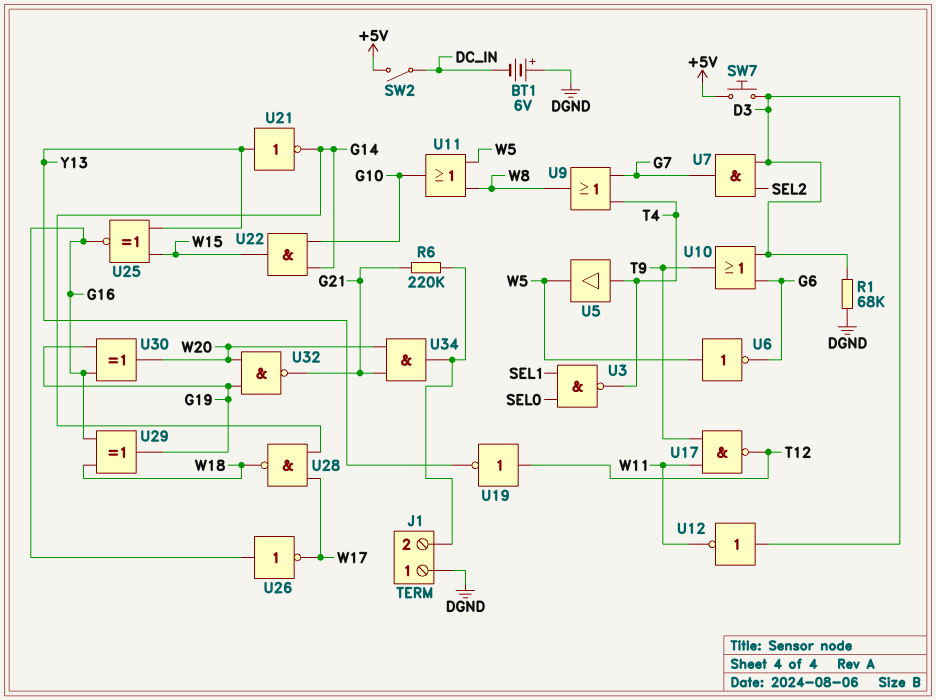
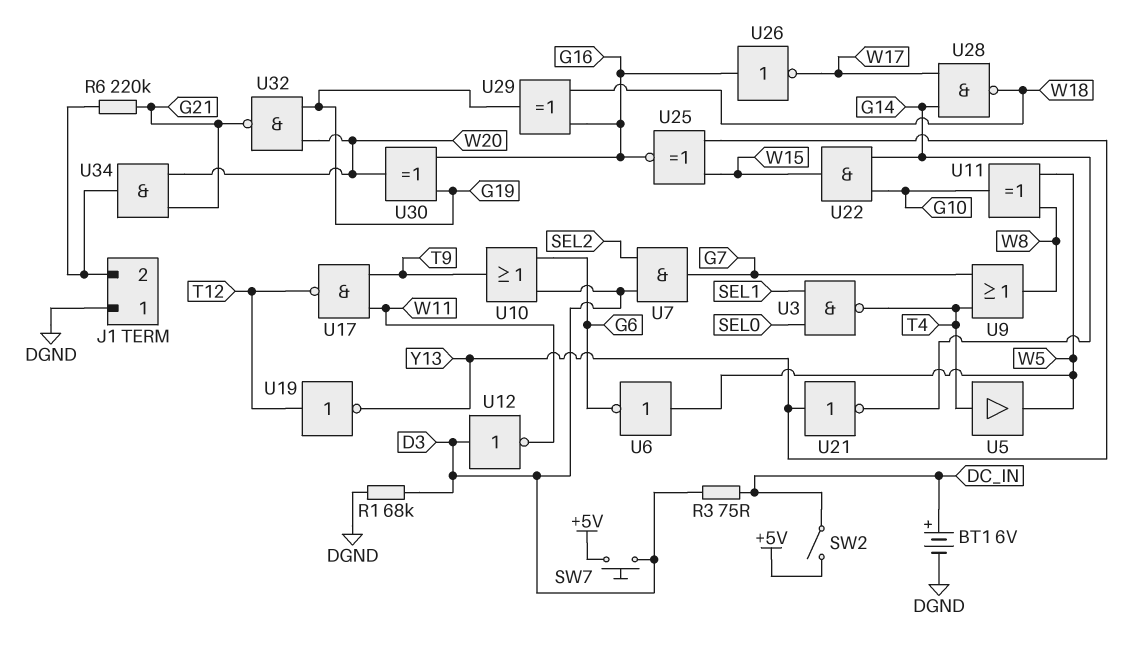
BT1: 6V (plus DGND, minus DC_IN) -> 6V (plus DC_IN, minus DGND)
R3: none -> 75 (D3, DC_IN)
U11: OR (in W5, in W8, out G10) -> XOR (in W5, in W8, out G10)

